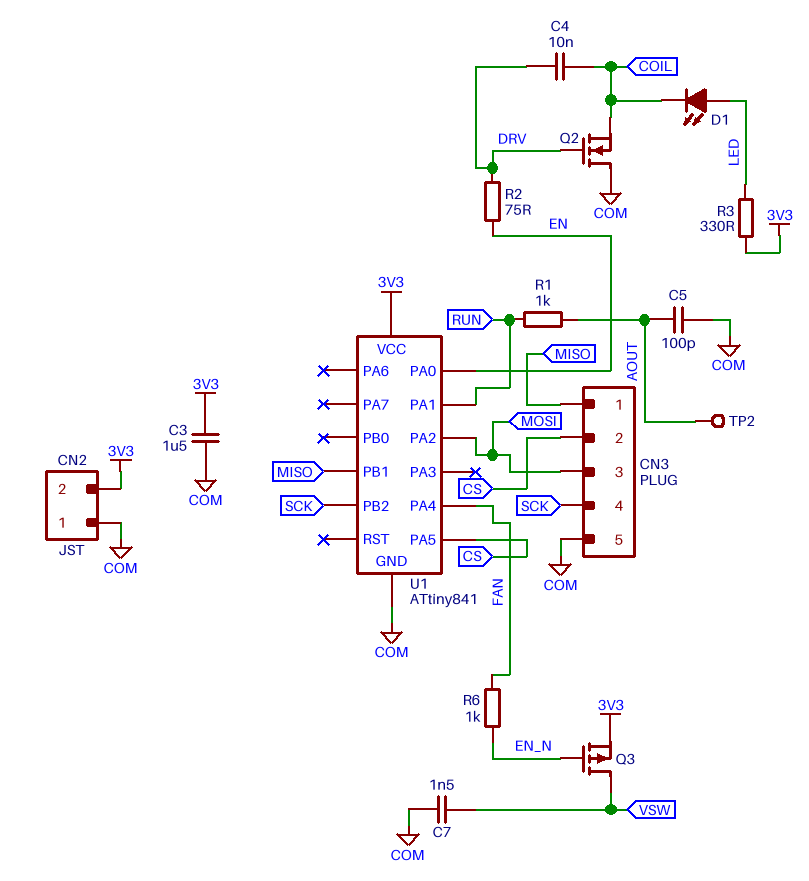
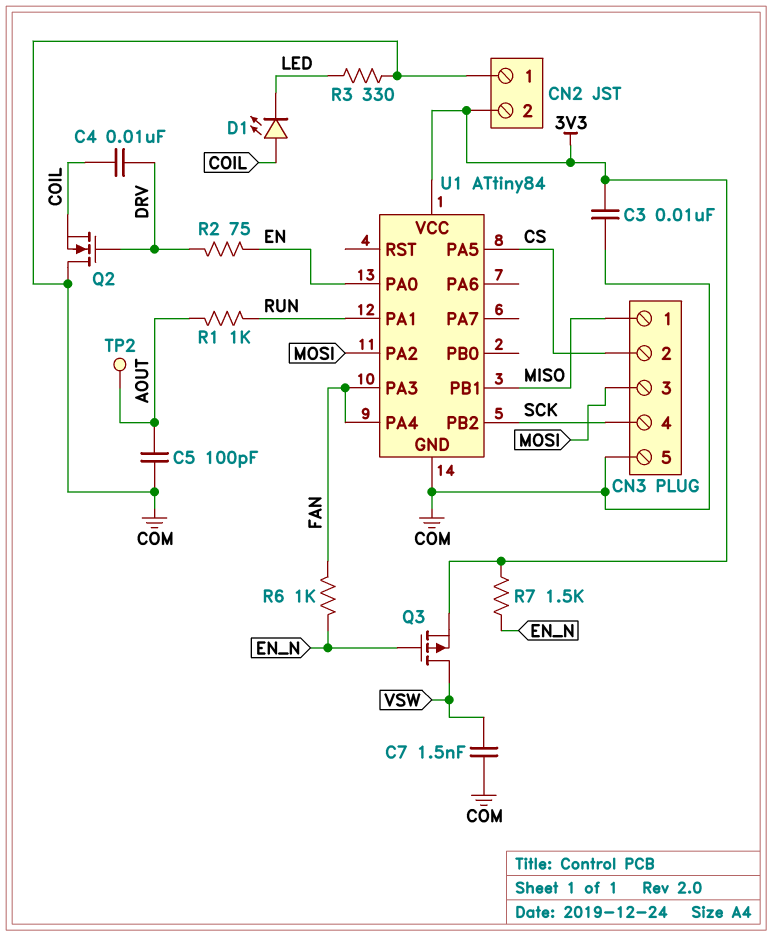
C3: 1.5uF (3V3, COM) -> 10nF (3V3, COM)
D1: LED (A LED, K COIL) -> LED (A COIL, K LED)
R3: 330 (3V3, LED) -> 330 (COM, LED)
R7: none -> 1.5k (3V3, EN_N)
U1: ATtiny841 -> ATtiny84
U1 pin PA3: none -> FAN

